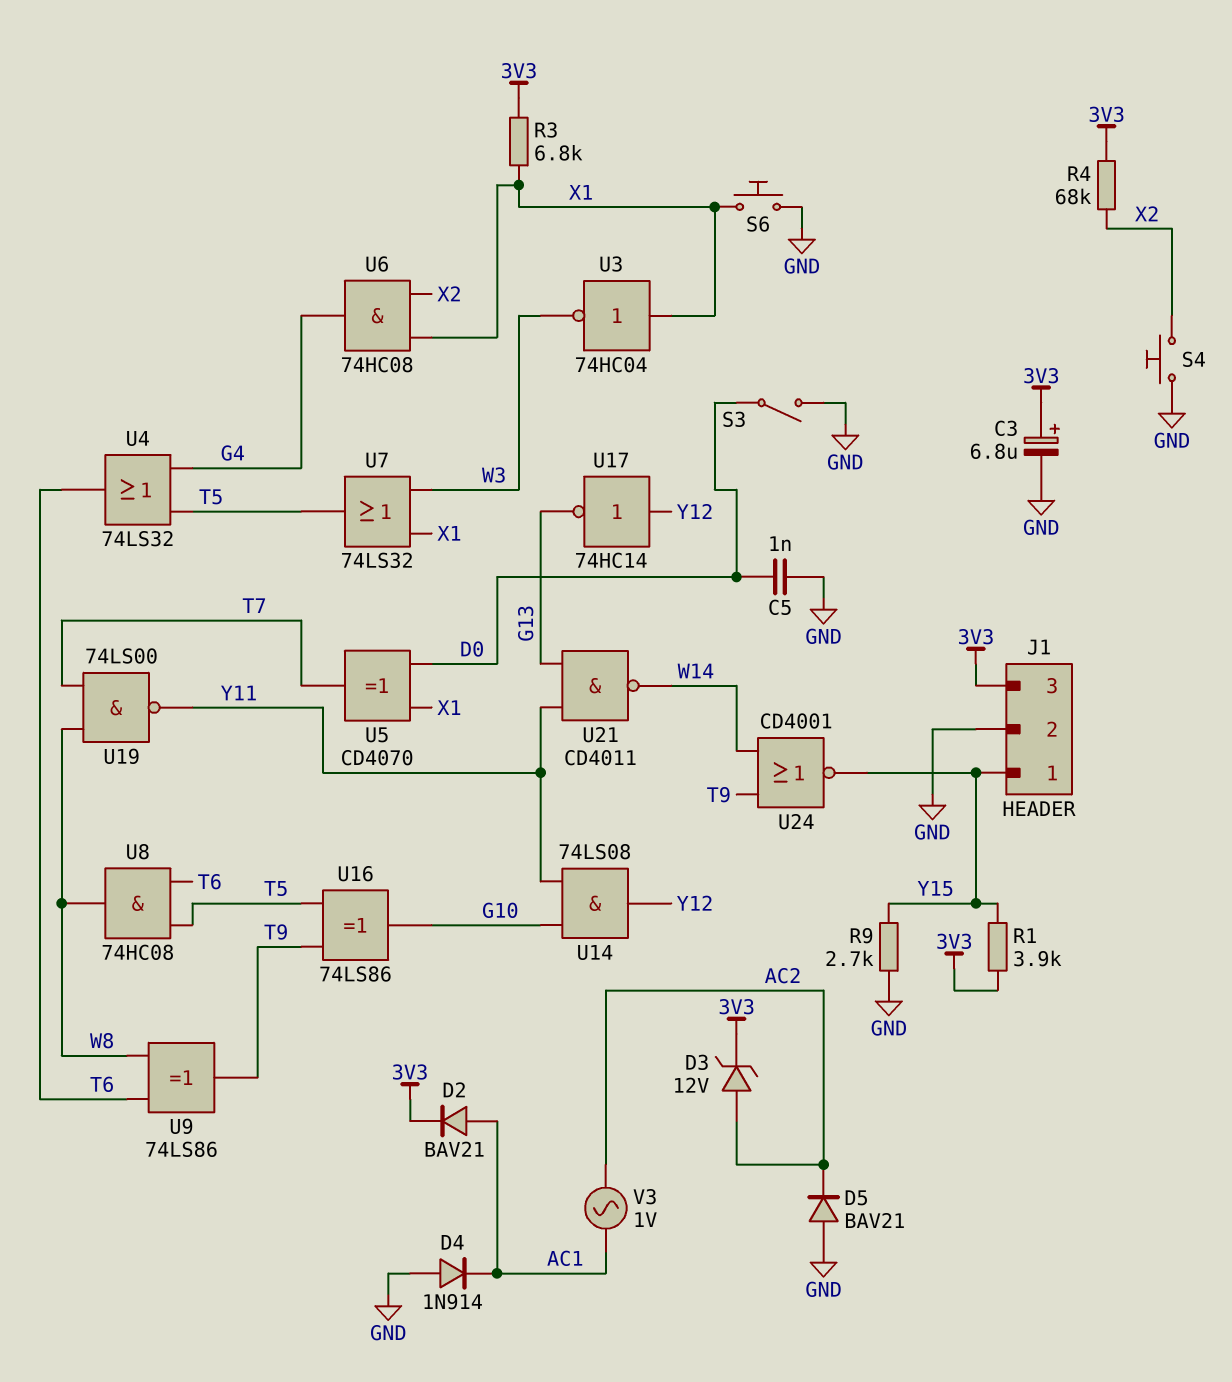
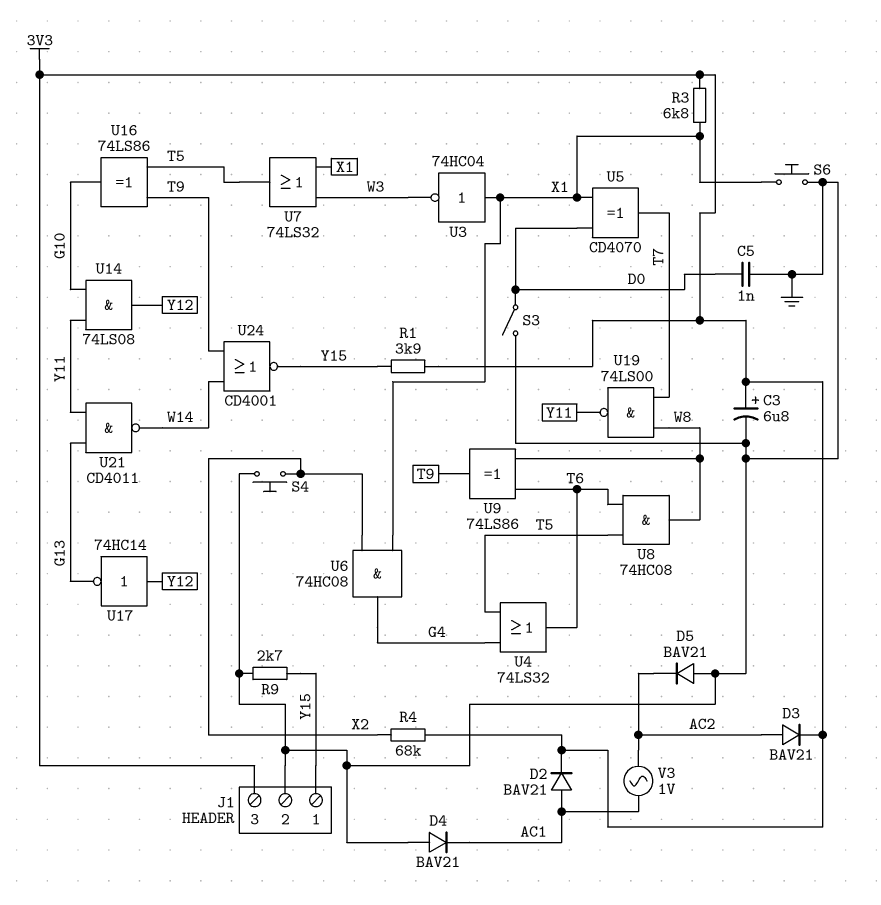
D3: zener 12V (A AC2, K 3V3) -> diode BAV21 (A AC2, K 3V3)
D4: diode 1N914 (A GND, K AC1) -> diode BAV21 (A GND, K AC1)

